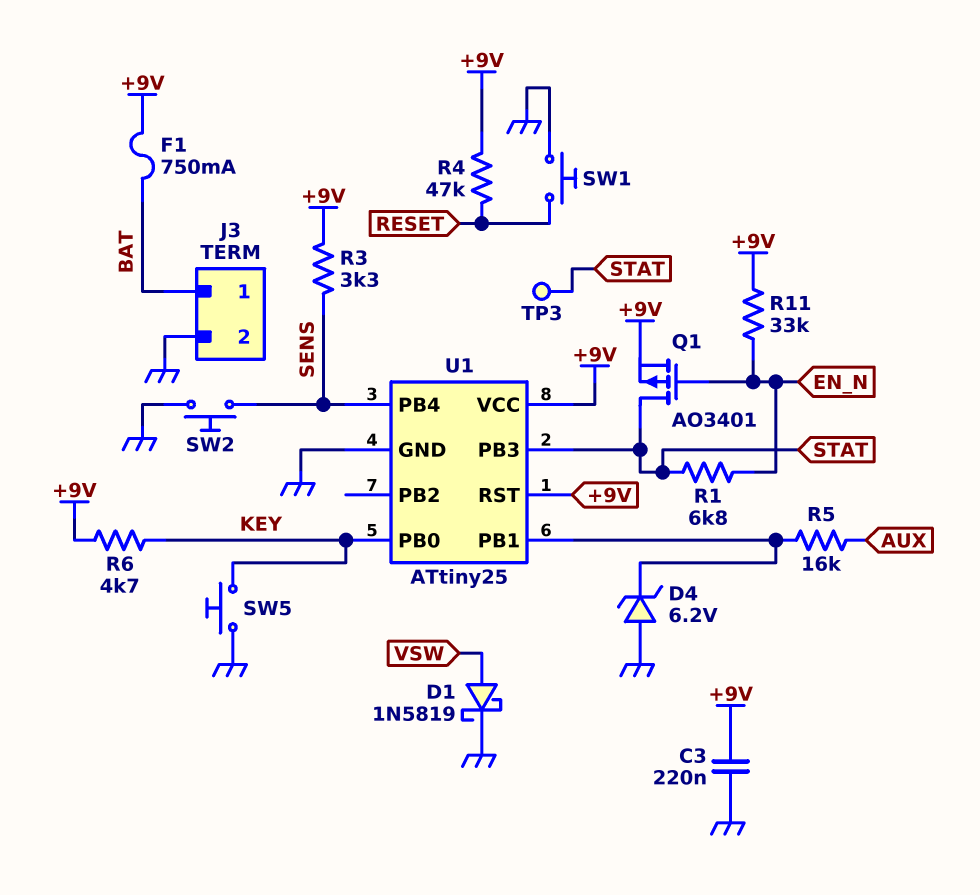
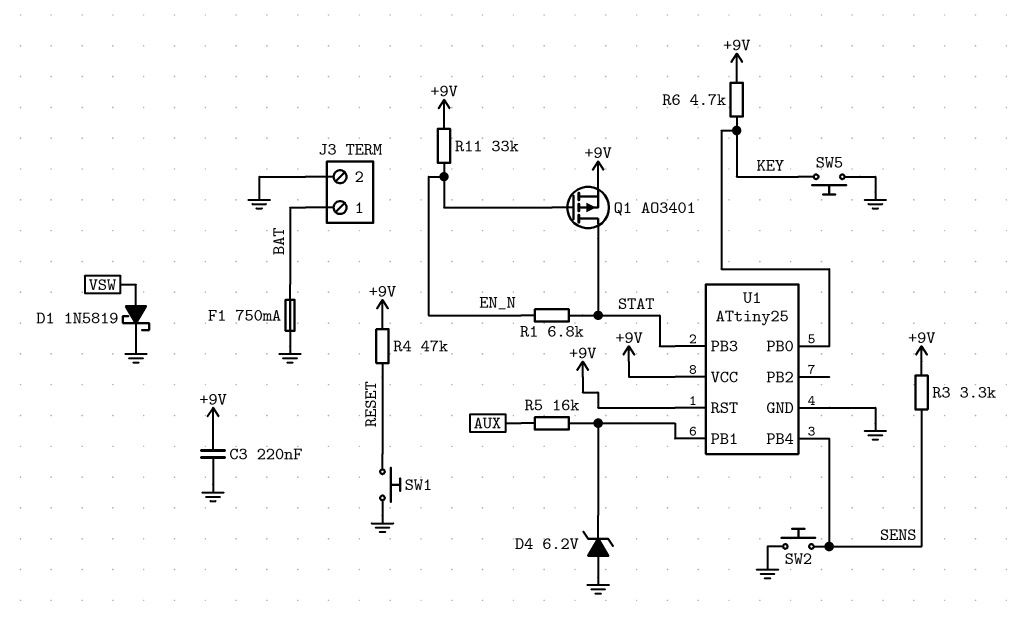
F1: 750mA (+9V, BAT) -> 750mA (BAT, GND)
TP3: test point (STAT) -> none

